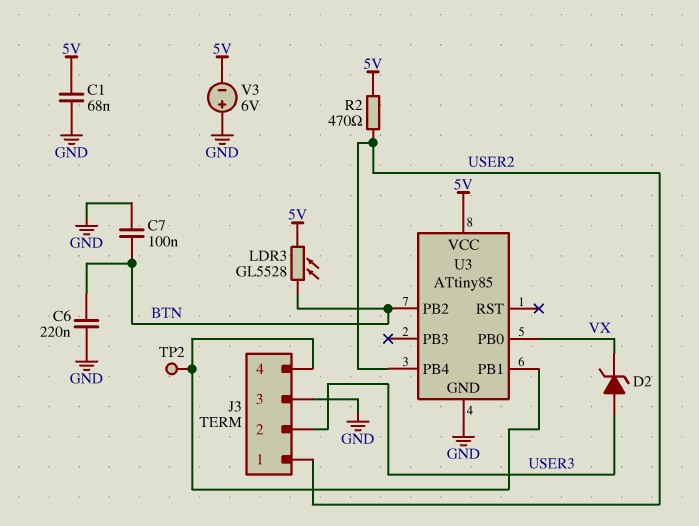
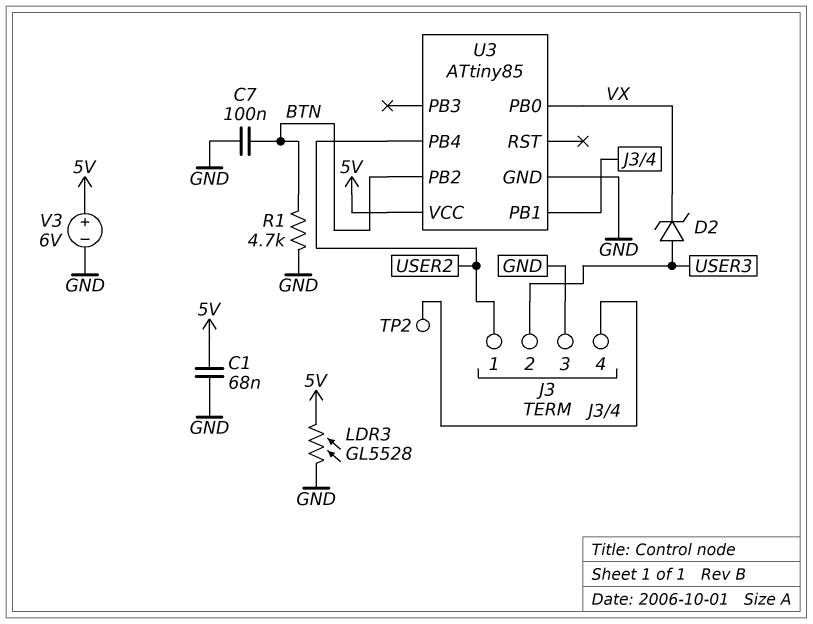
C6: 220nF (BTN, GND) -> none
LDR3: GL5528 (5V, BTN) -> GL5528 (5V, GND)
R1: none -> 4.7k (BTN, GND)
R2: 470 (5V, USER2) -> none
V3: 6V (plus GND, minus 5V) -> 6V (plus 5V, minus GND)

